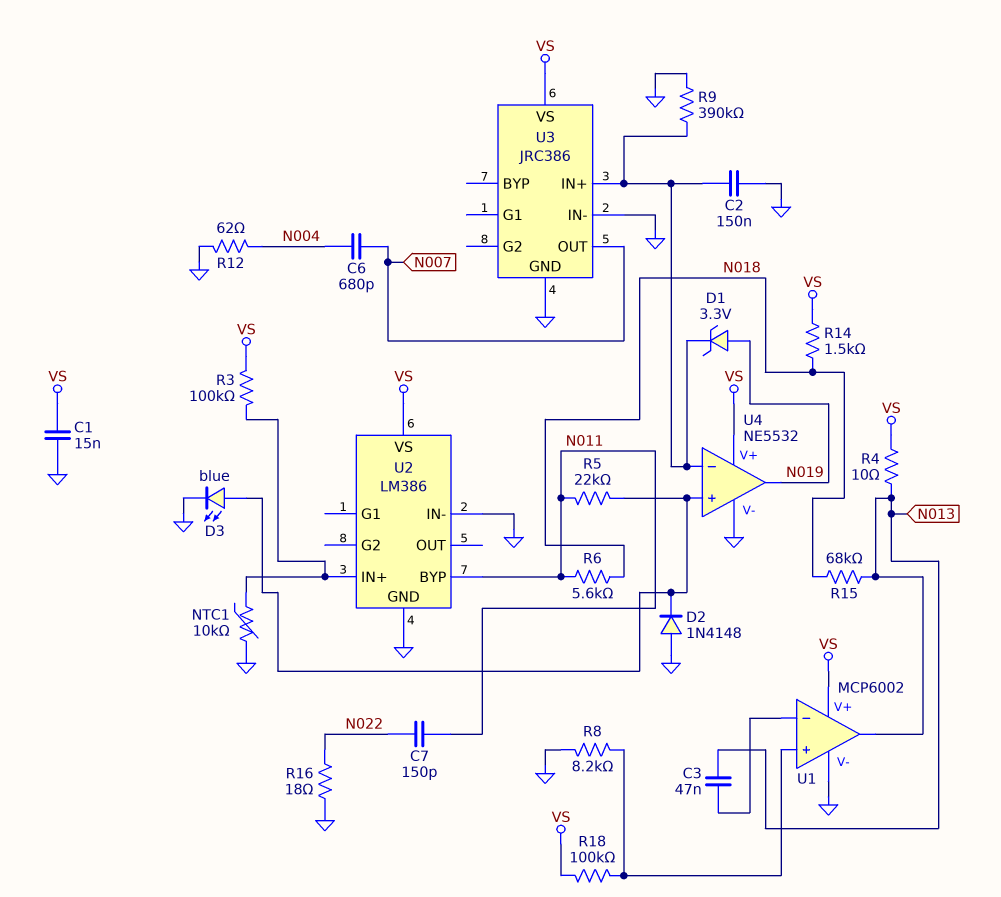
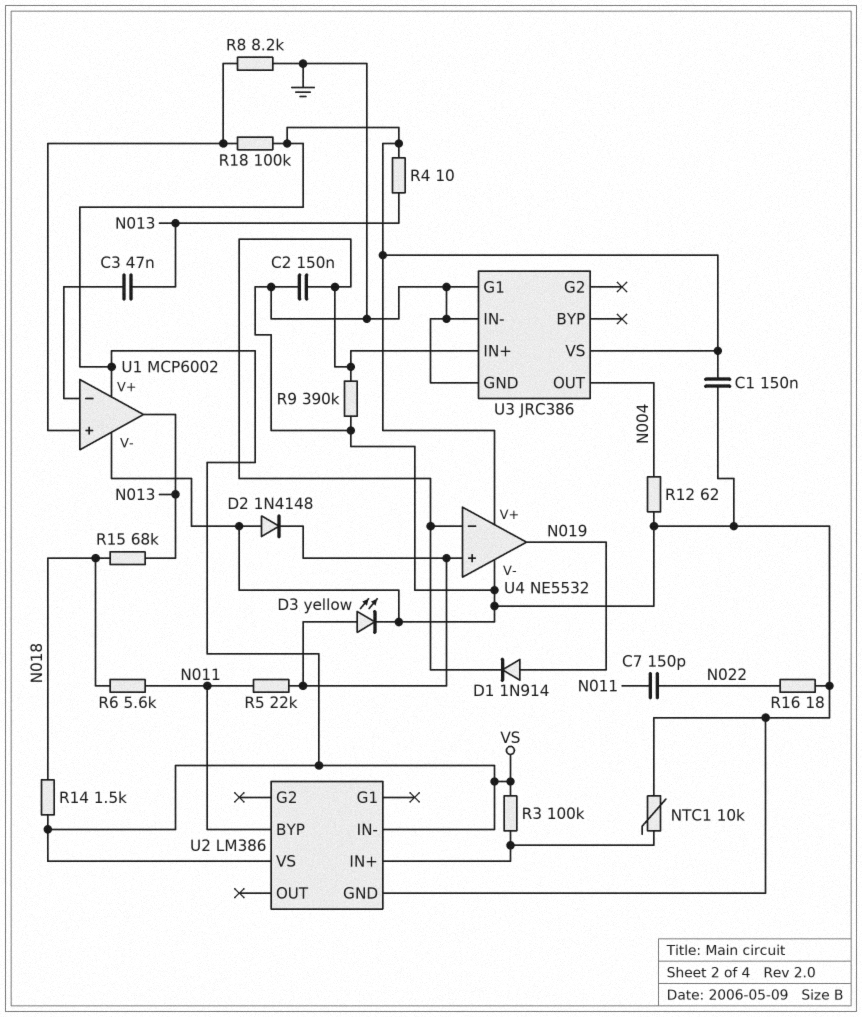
C1: 15nF (GND, VS) -> 150nF (GND, VS)
C6: 680pF (N004, N007) -> none
D1: zener 3.3V (A N019, K U3/IN+) -> diode 1N914 (A N019, K U3/IN+)
D3: LED blue (A U4/in+, K GND) -> LED yellow (A U4/in+, K GND)
U2 pin IN-: GND -> VS
U3 pin G1: none -> GND
U3 pin OUT: N007 -> N004

